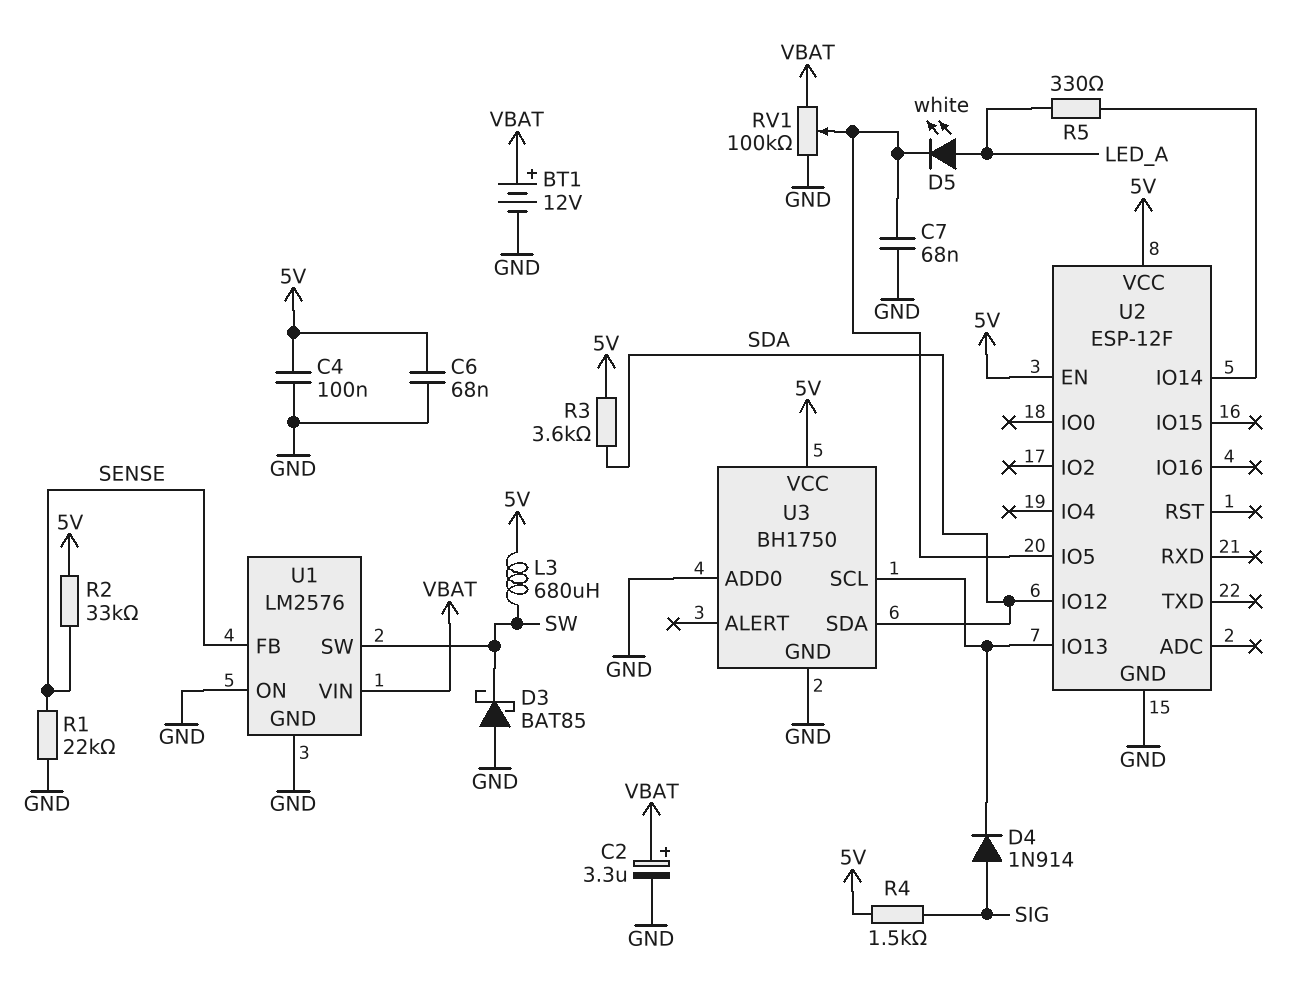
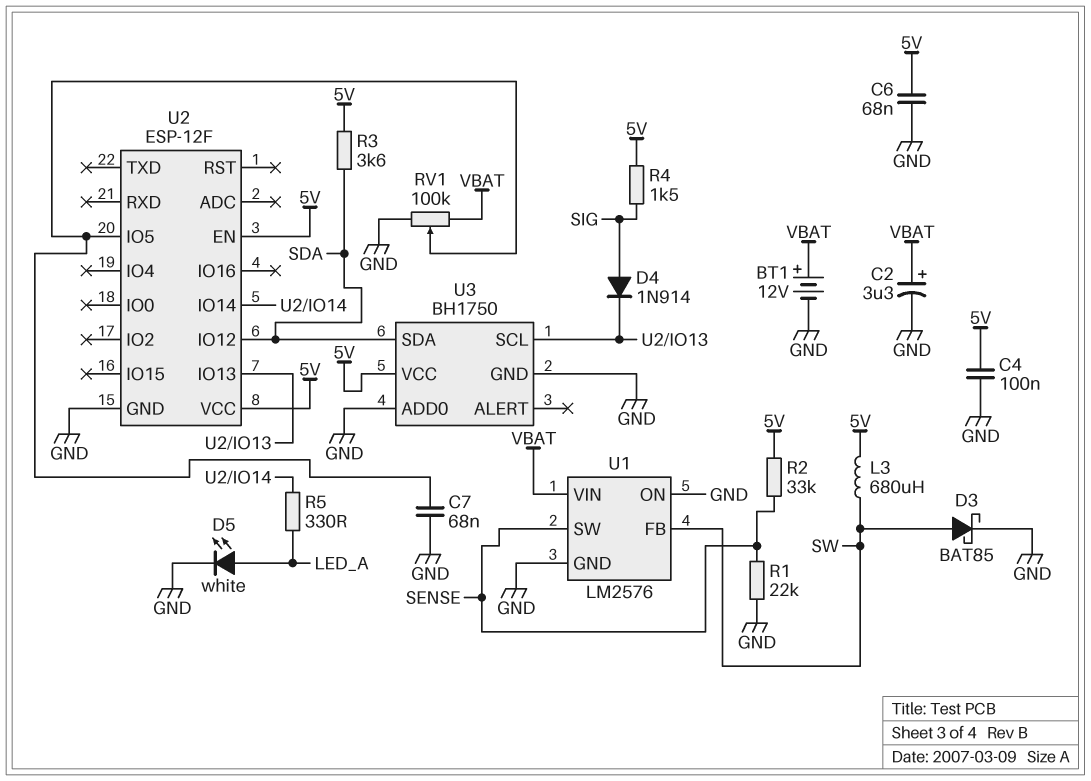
D3: schottky BAT85 (A GND, K SW) -> schottky BAT85 (A SW, K GND)
D5: LED white (A LED_A, K U2/IO5) -> LED white (A LED_A, K GND)
U1 pin FB: SENSE -> SW
U1 pin SW: SW -> SENSE

